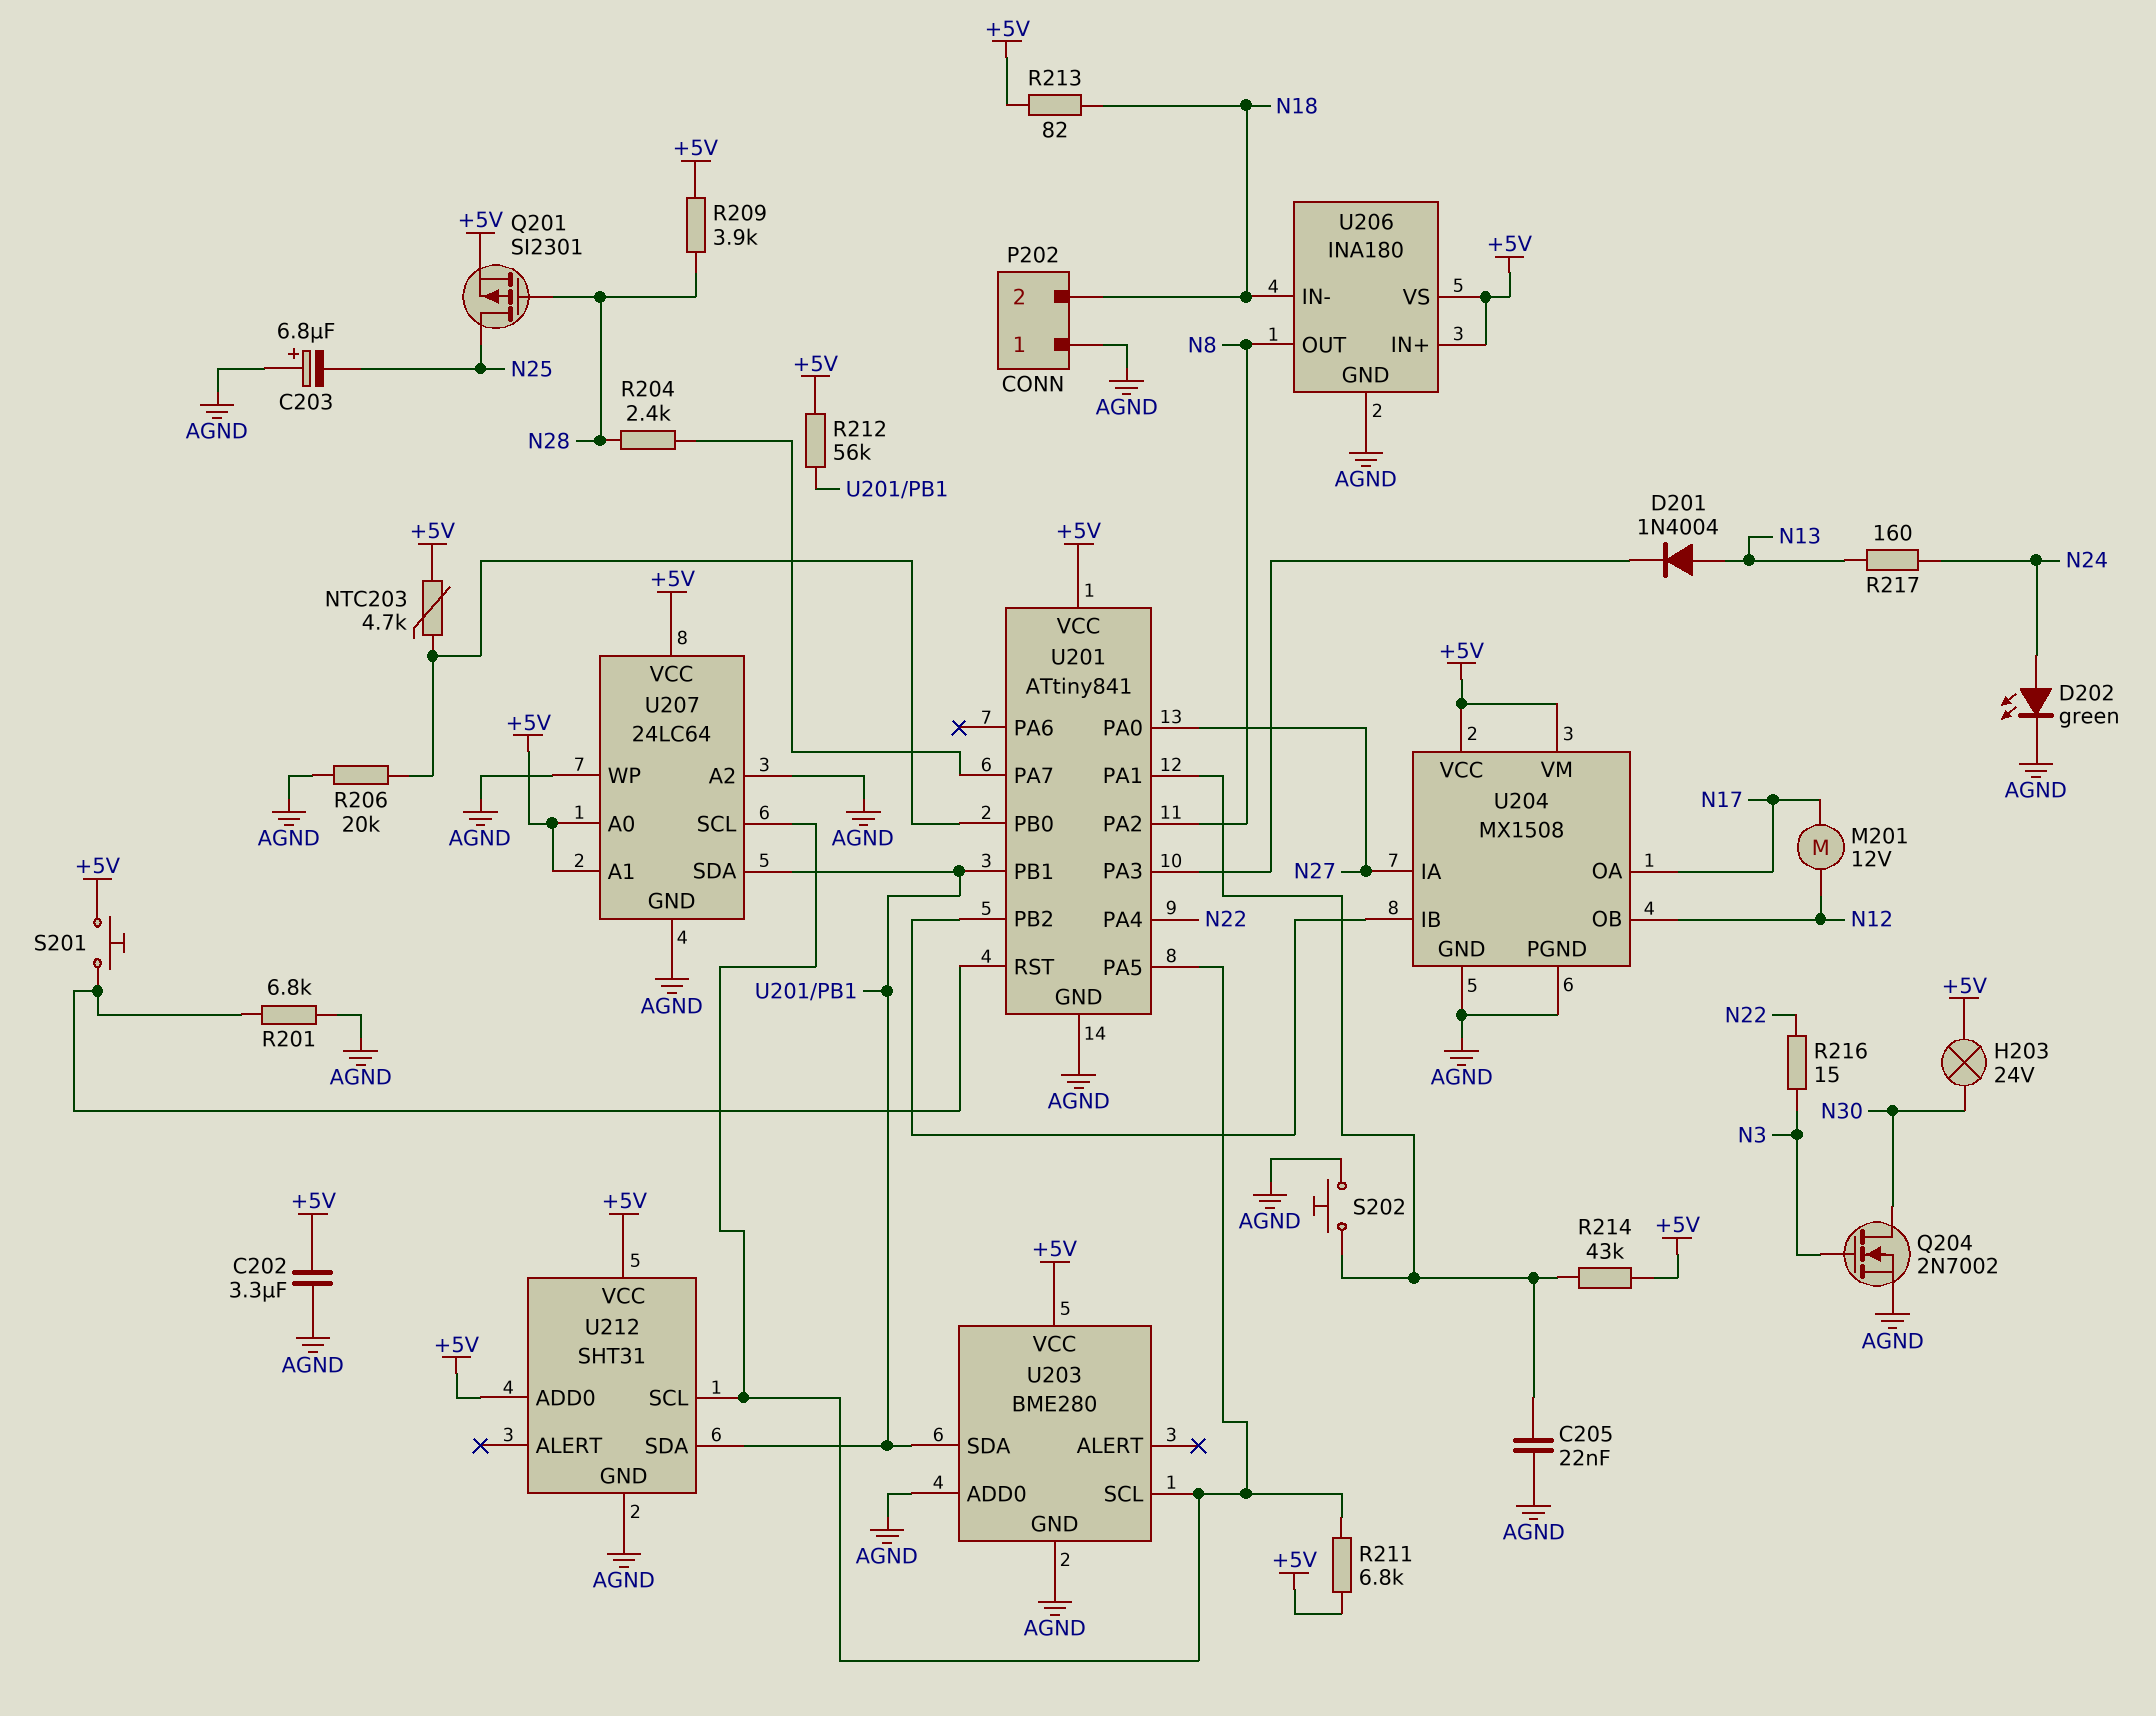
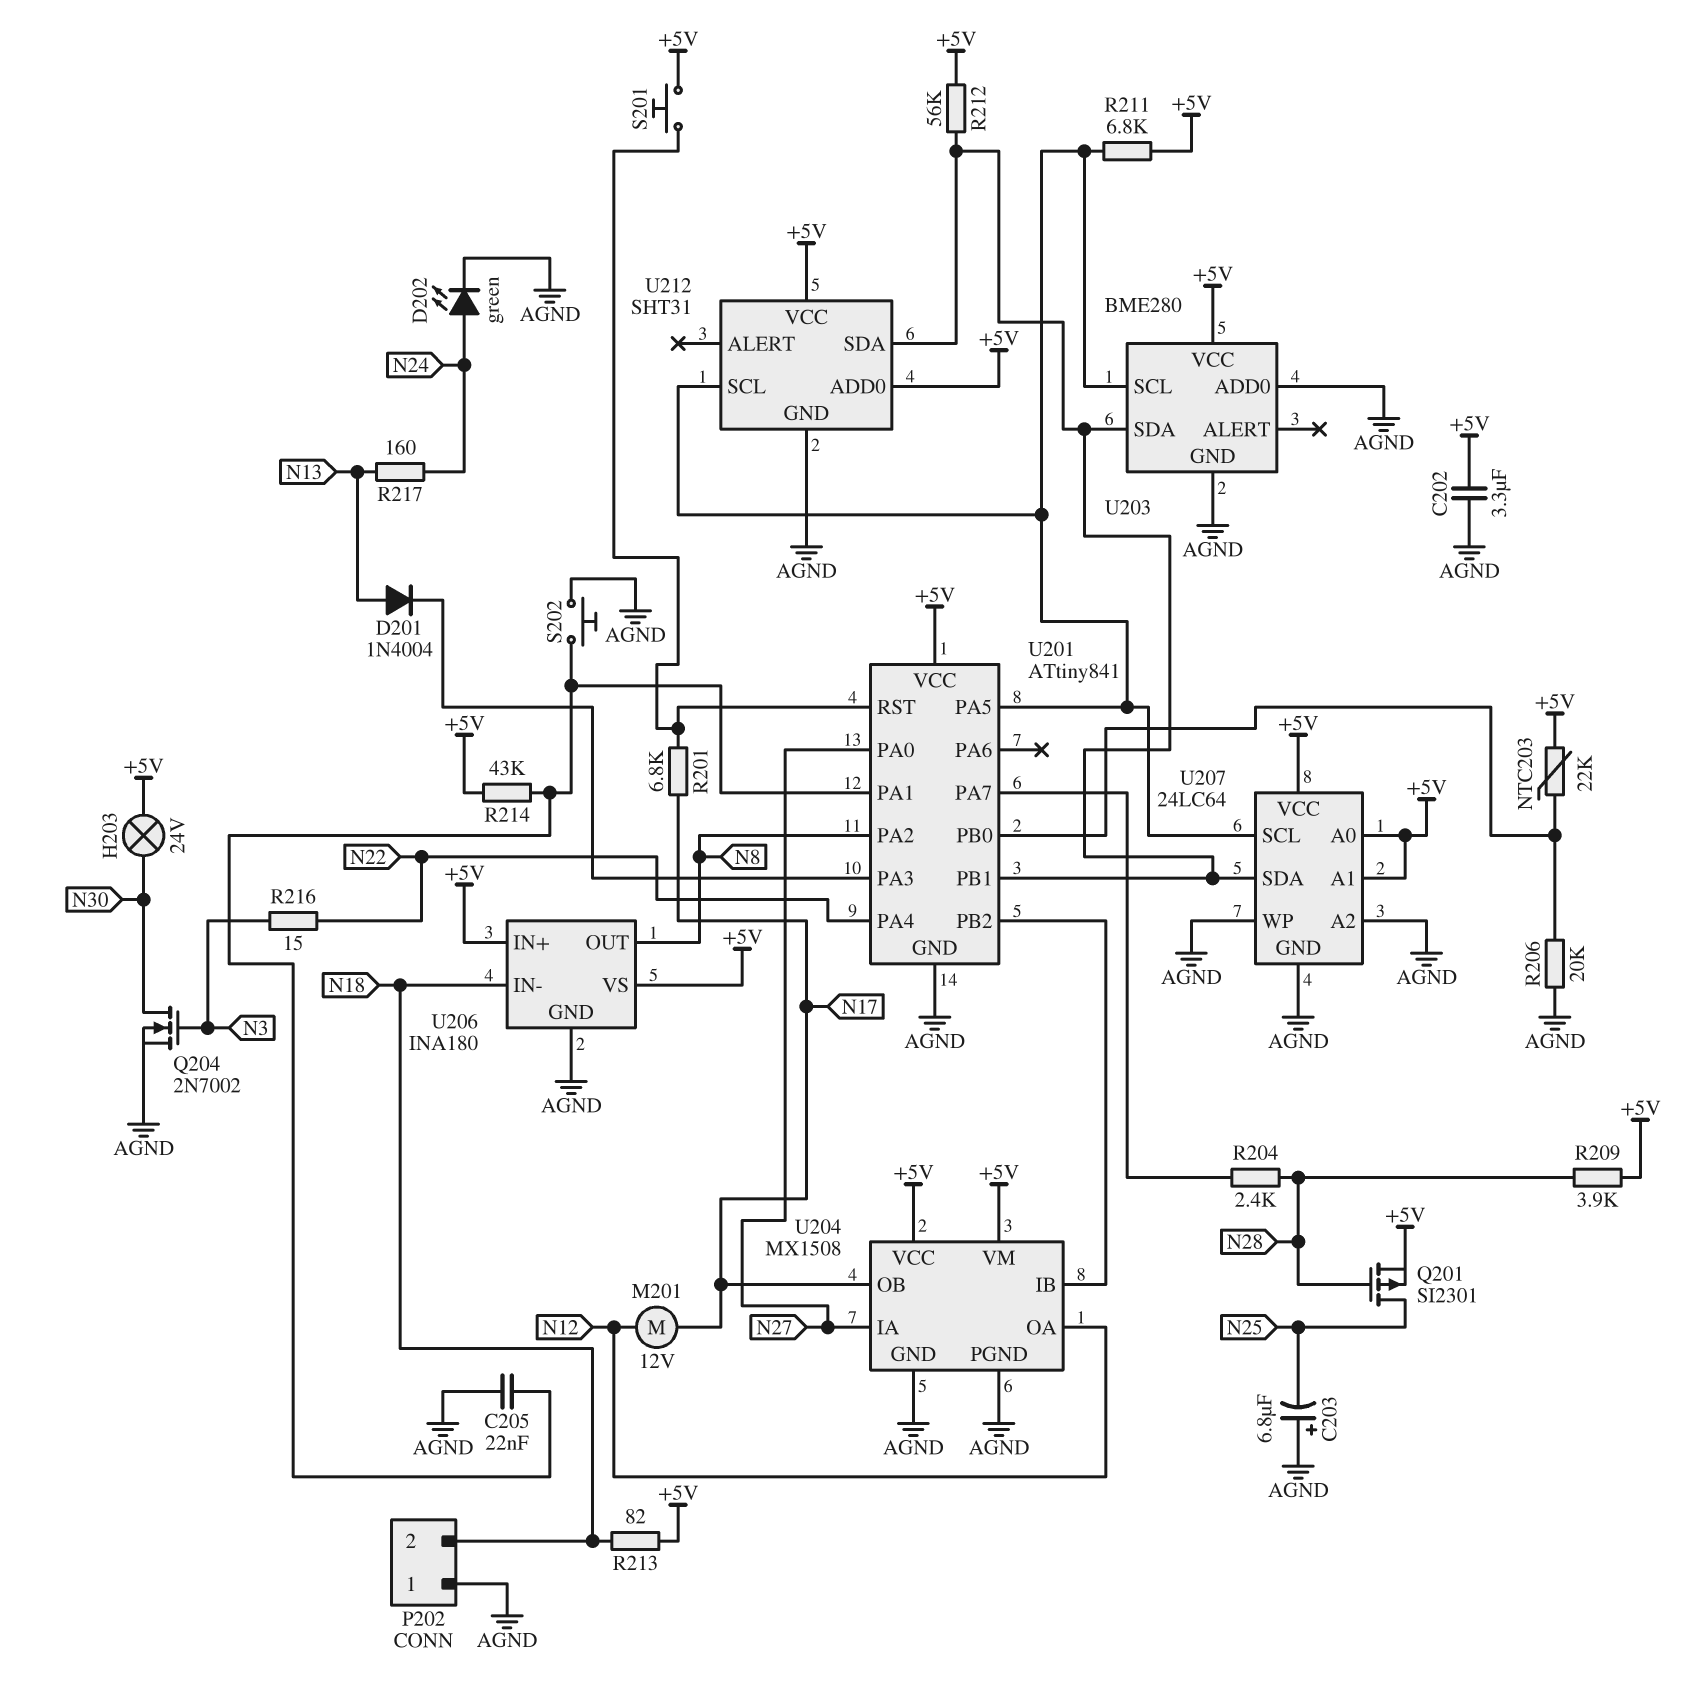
NTC203: 4.7k (+5V, U201/PB0) -> 22k (+5V, U201/PB0)
R201: 6.8k (AGND, U201/RST) -> 6.8k (N17, U201/RST)
U204 pin OA: N17 -> N12
U204 pin OB: N12 -> N17

